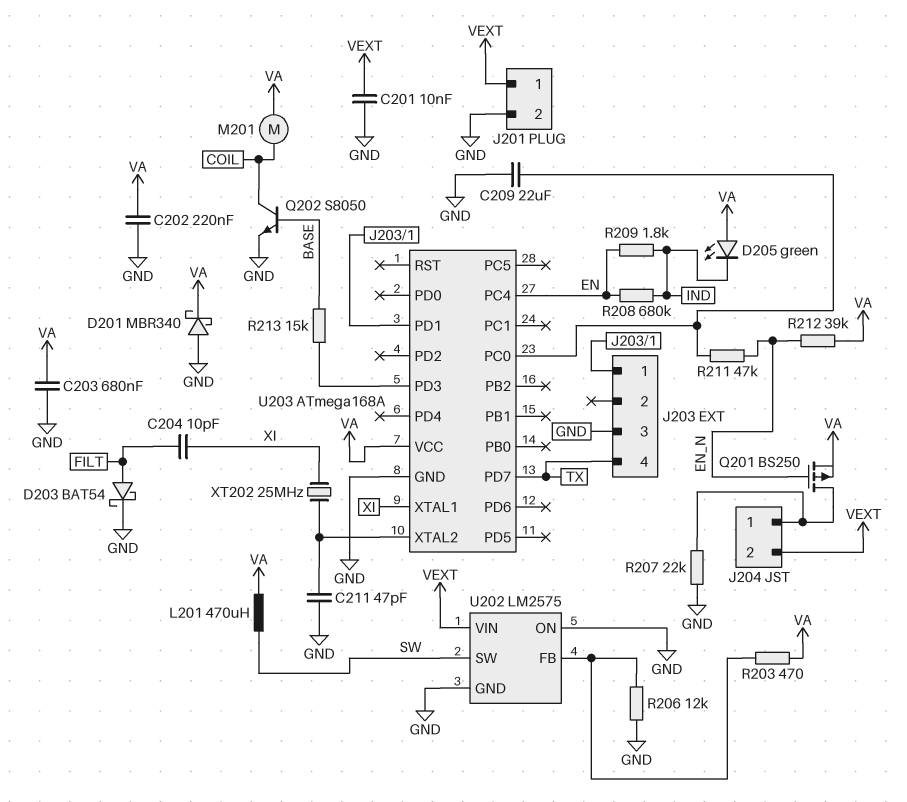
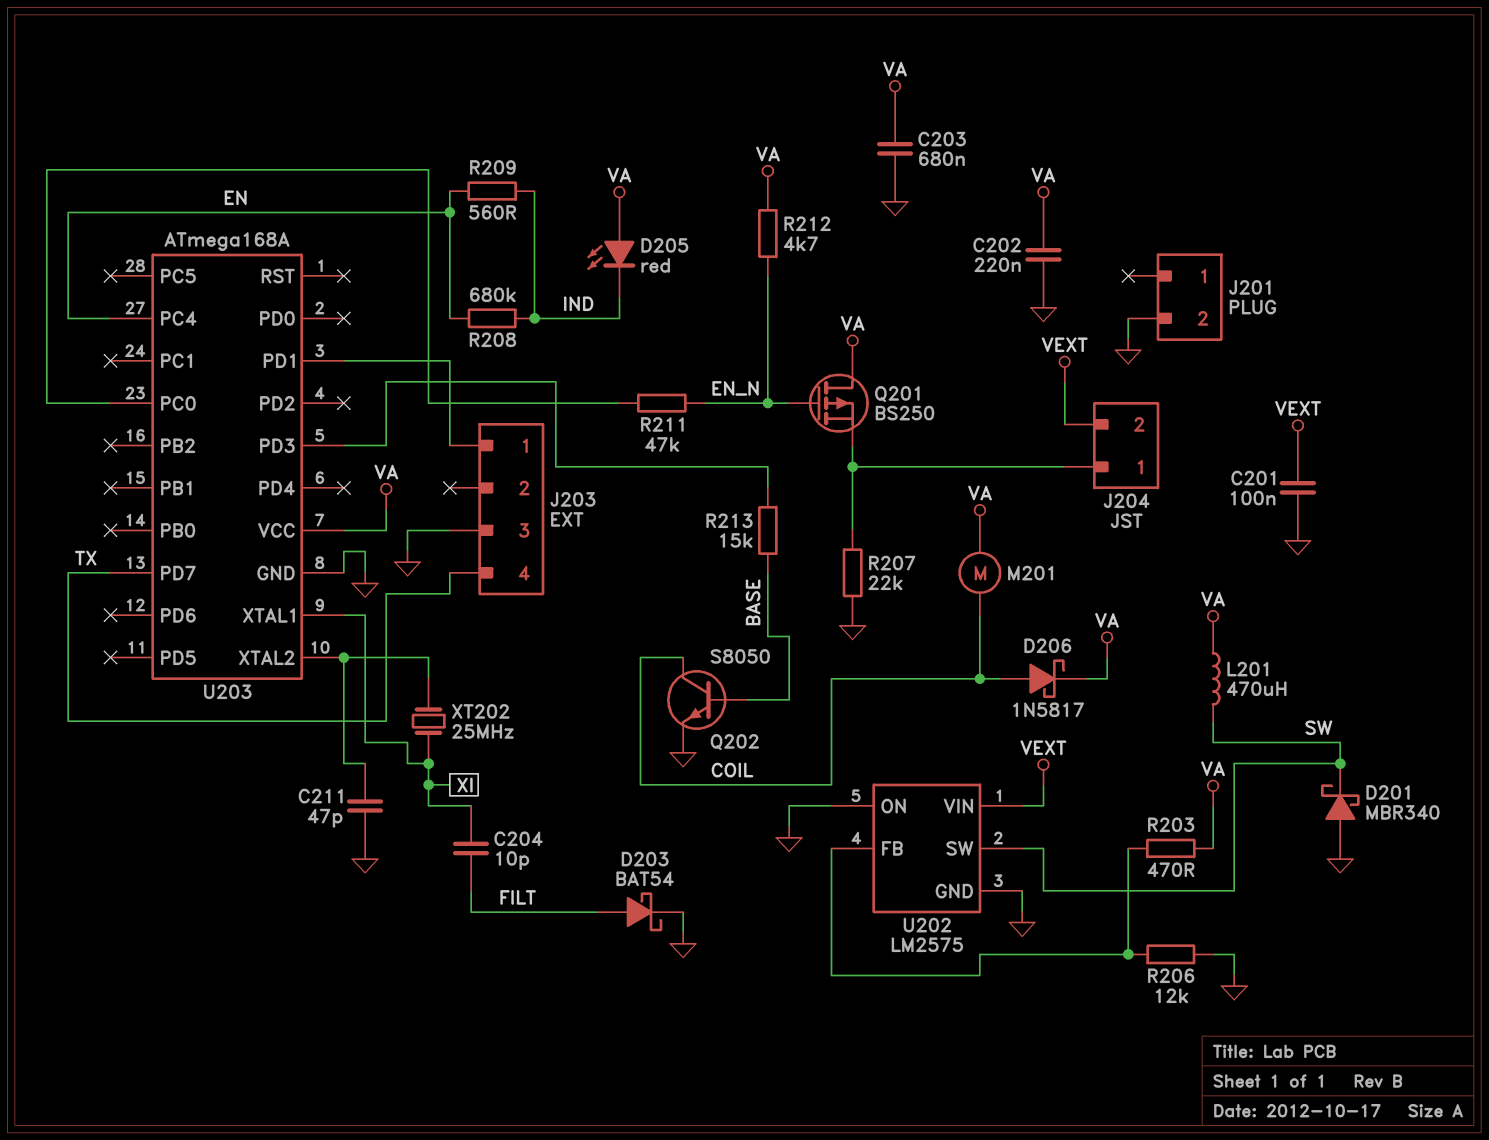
C201: 10nF (GND, VEXT) -> 100nF (GND, VEXT)
C209: 22uF (GND, U203/PC0) -> none
D201: schottky MBR340 (A GND, K VA) -> schottky MBR340 (A GND, K SW)
D205: LED green (A VA, K IND) -> LED red (A VA, K IND)
D206: none -> schottky 1N5817 (A COIL, K VA)
J201 pin 1: VEXT -> none
Q201: PMOS BS250 (G EN_N, D J204/1, S VA) -> PMOS BS250 (G EN_N, D VA, S J204/1)
R209: 1.8k (EN, IND) -> 560 (EN, IND)
R212: 39k (EN_N, VA) -> 4.7k (EN_N, VA)

